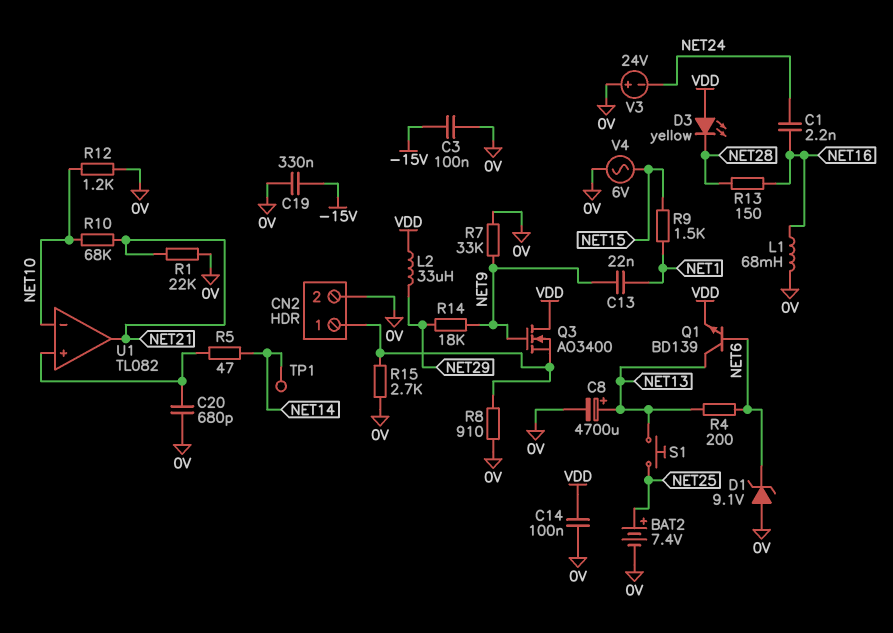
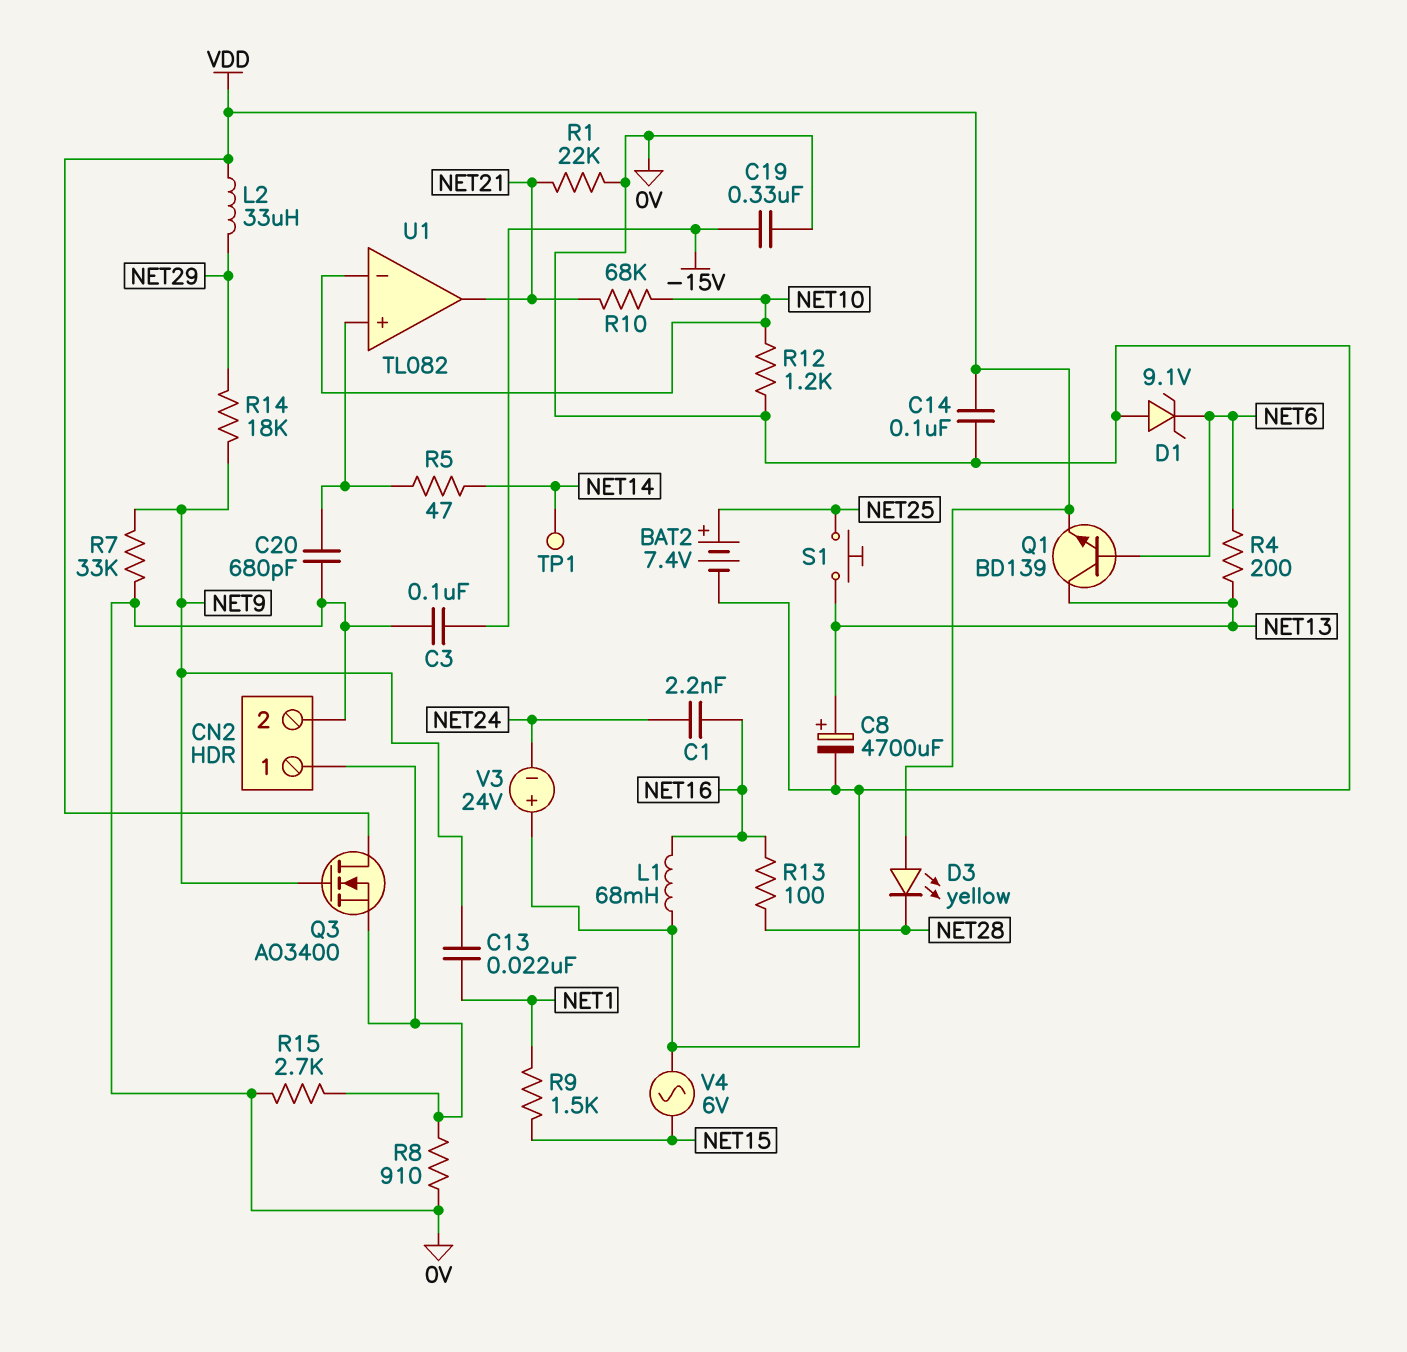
R13: 150 (NET16, NET28) -> 100 (NET16, NET28)

